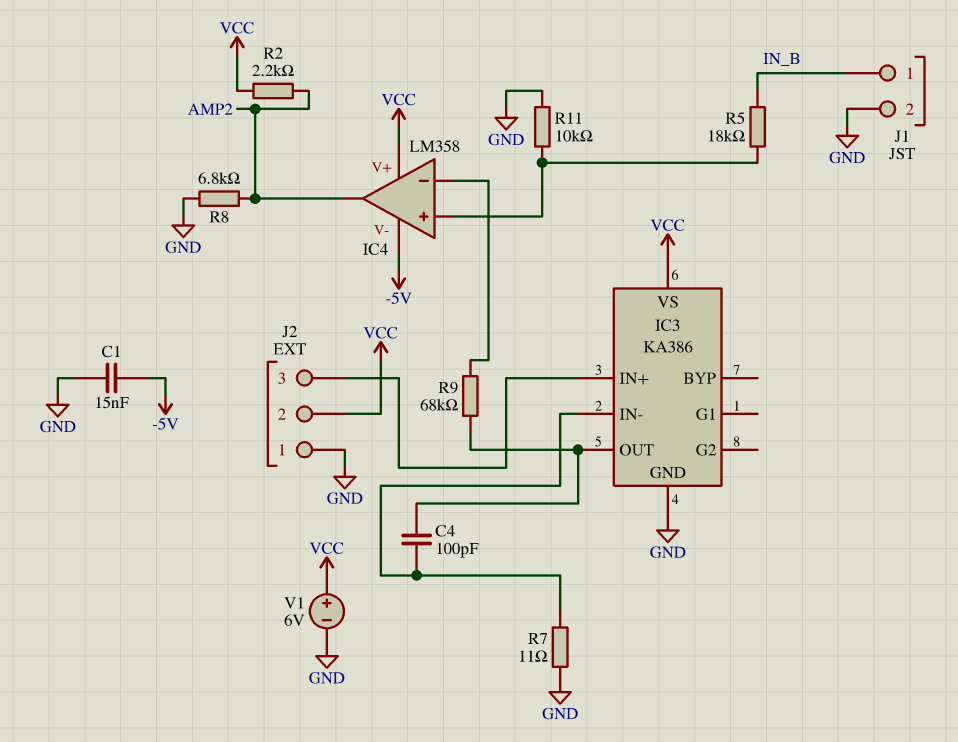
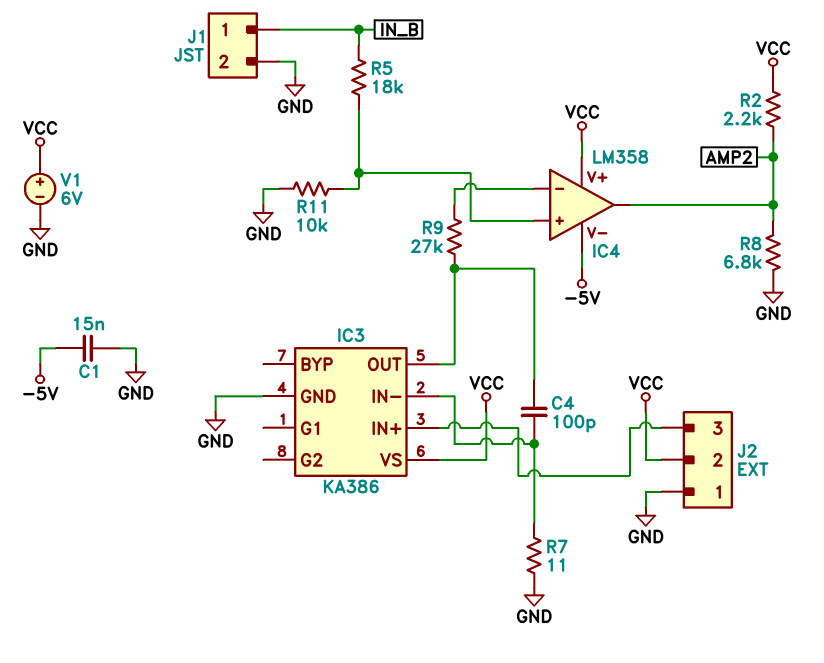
R9: 68k (IC3/OUT, IC4/in-) -> 27k (IC3/OUT, IC4/in-)

